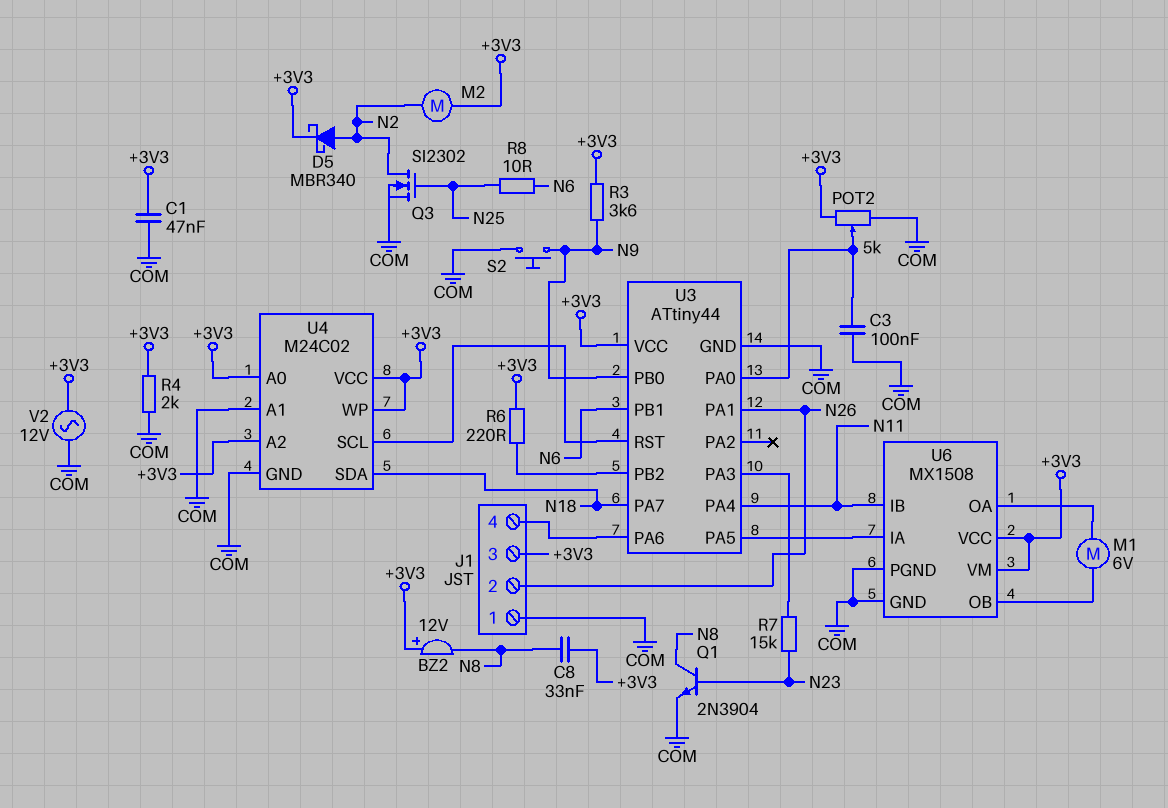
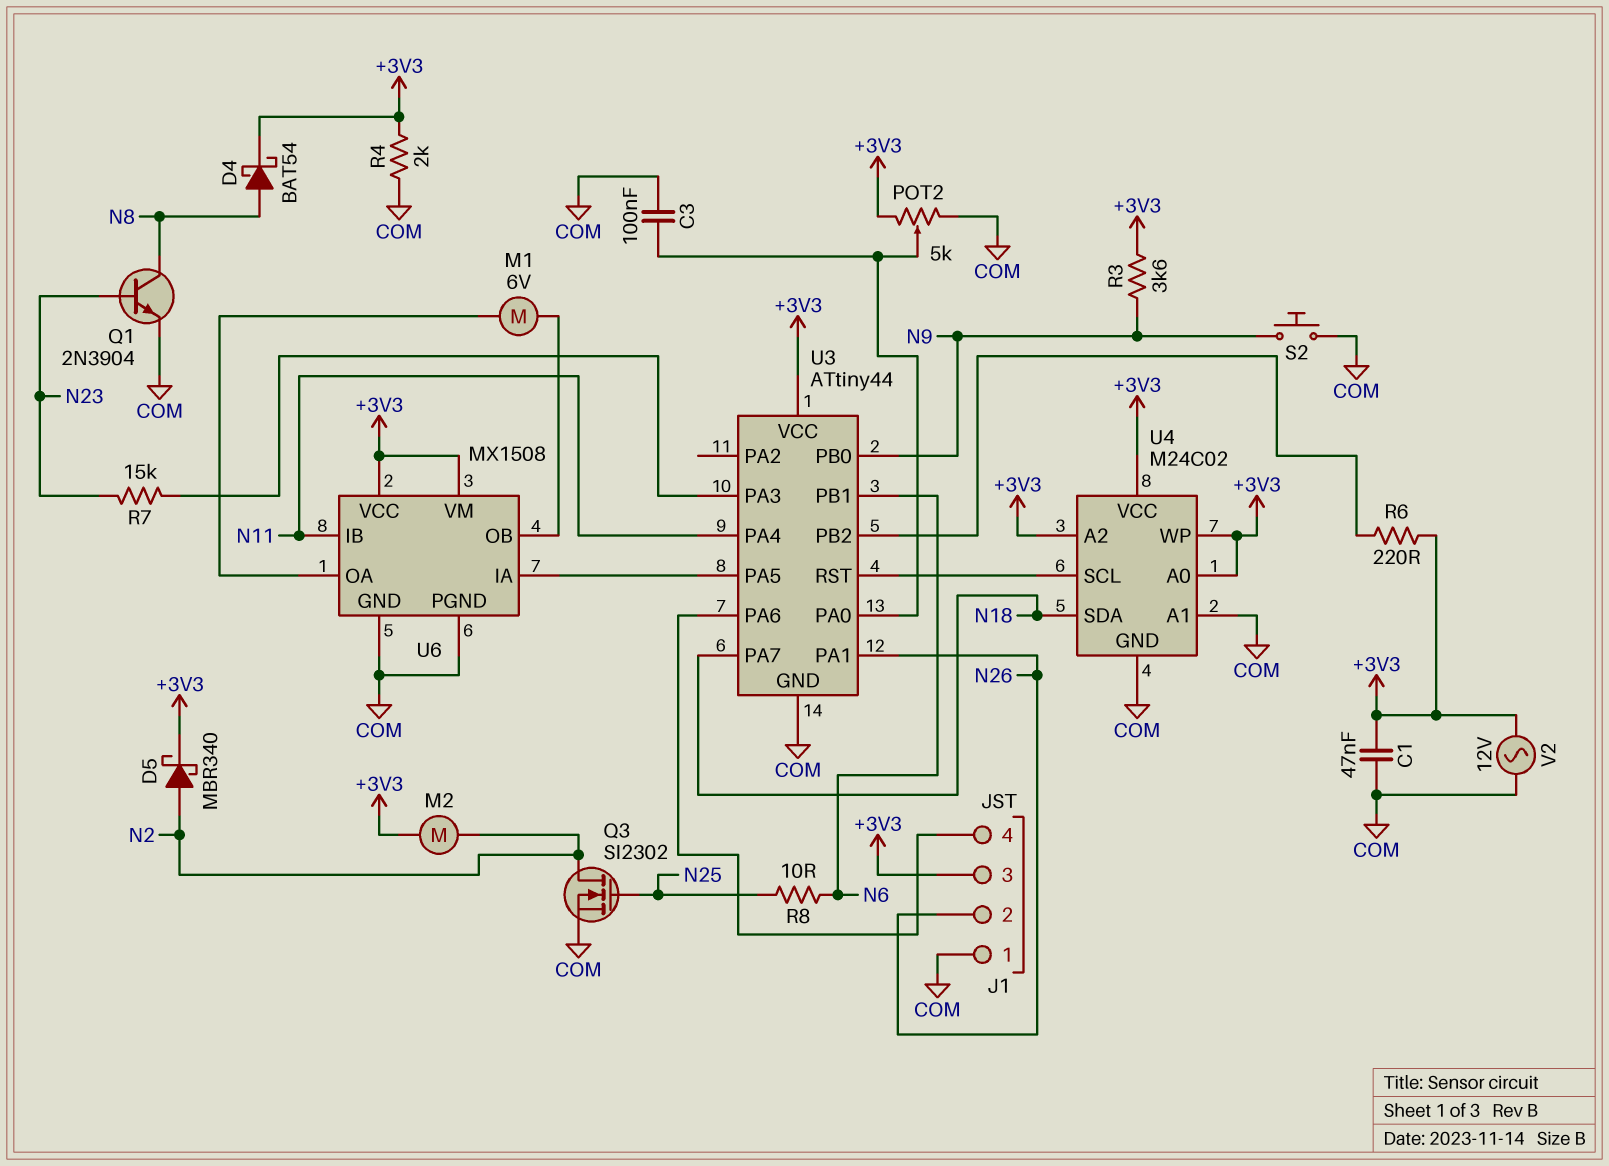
BZ2: buzzer 12V (plus +3V3, minus N8) -> none
C8: 33nF (+3V3, N8) -> none
D4: none -> schottky BAT54 (A N8, K +3V3)

